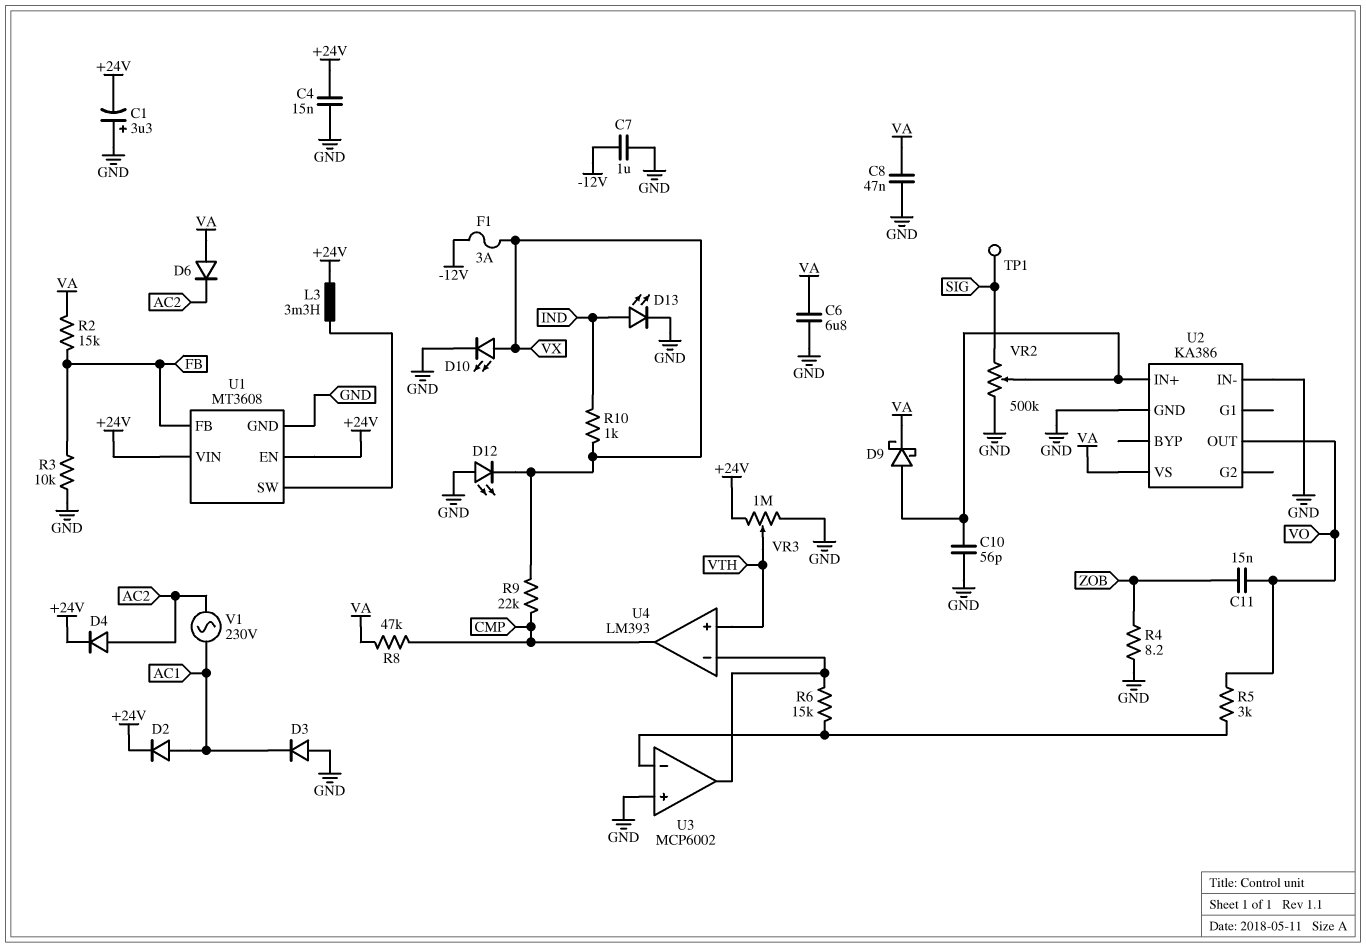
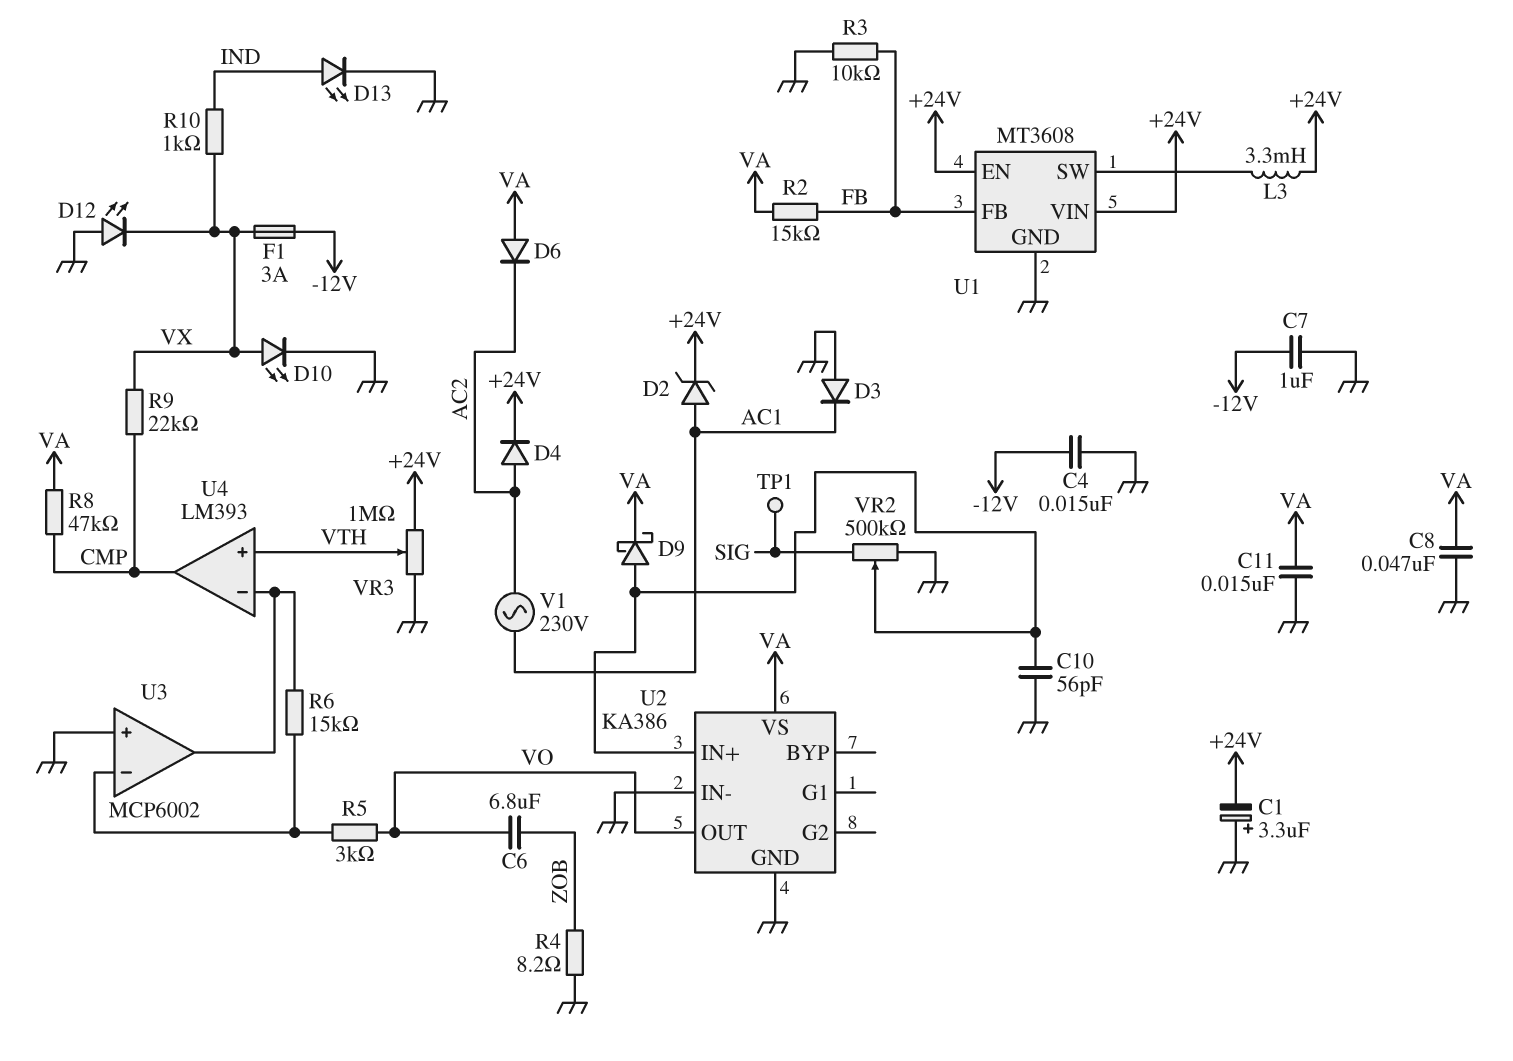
C4: 15nF (+24V, GND) -> 15nF (-12V, GND)
C6: 6.8uF (GND, VA) -> 6.8uF (VO, ZOB)
C11: 15nF (VO, ZOB) -> 15nF (GND, VA)
D2: diode (A AC1, K +24V) -> zener (A AC1, K +24V)

